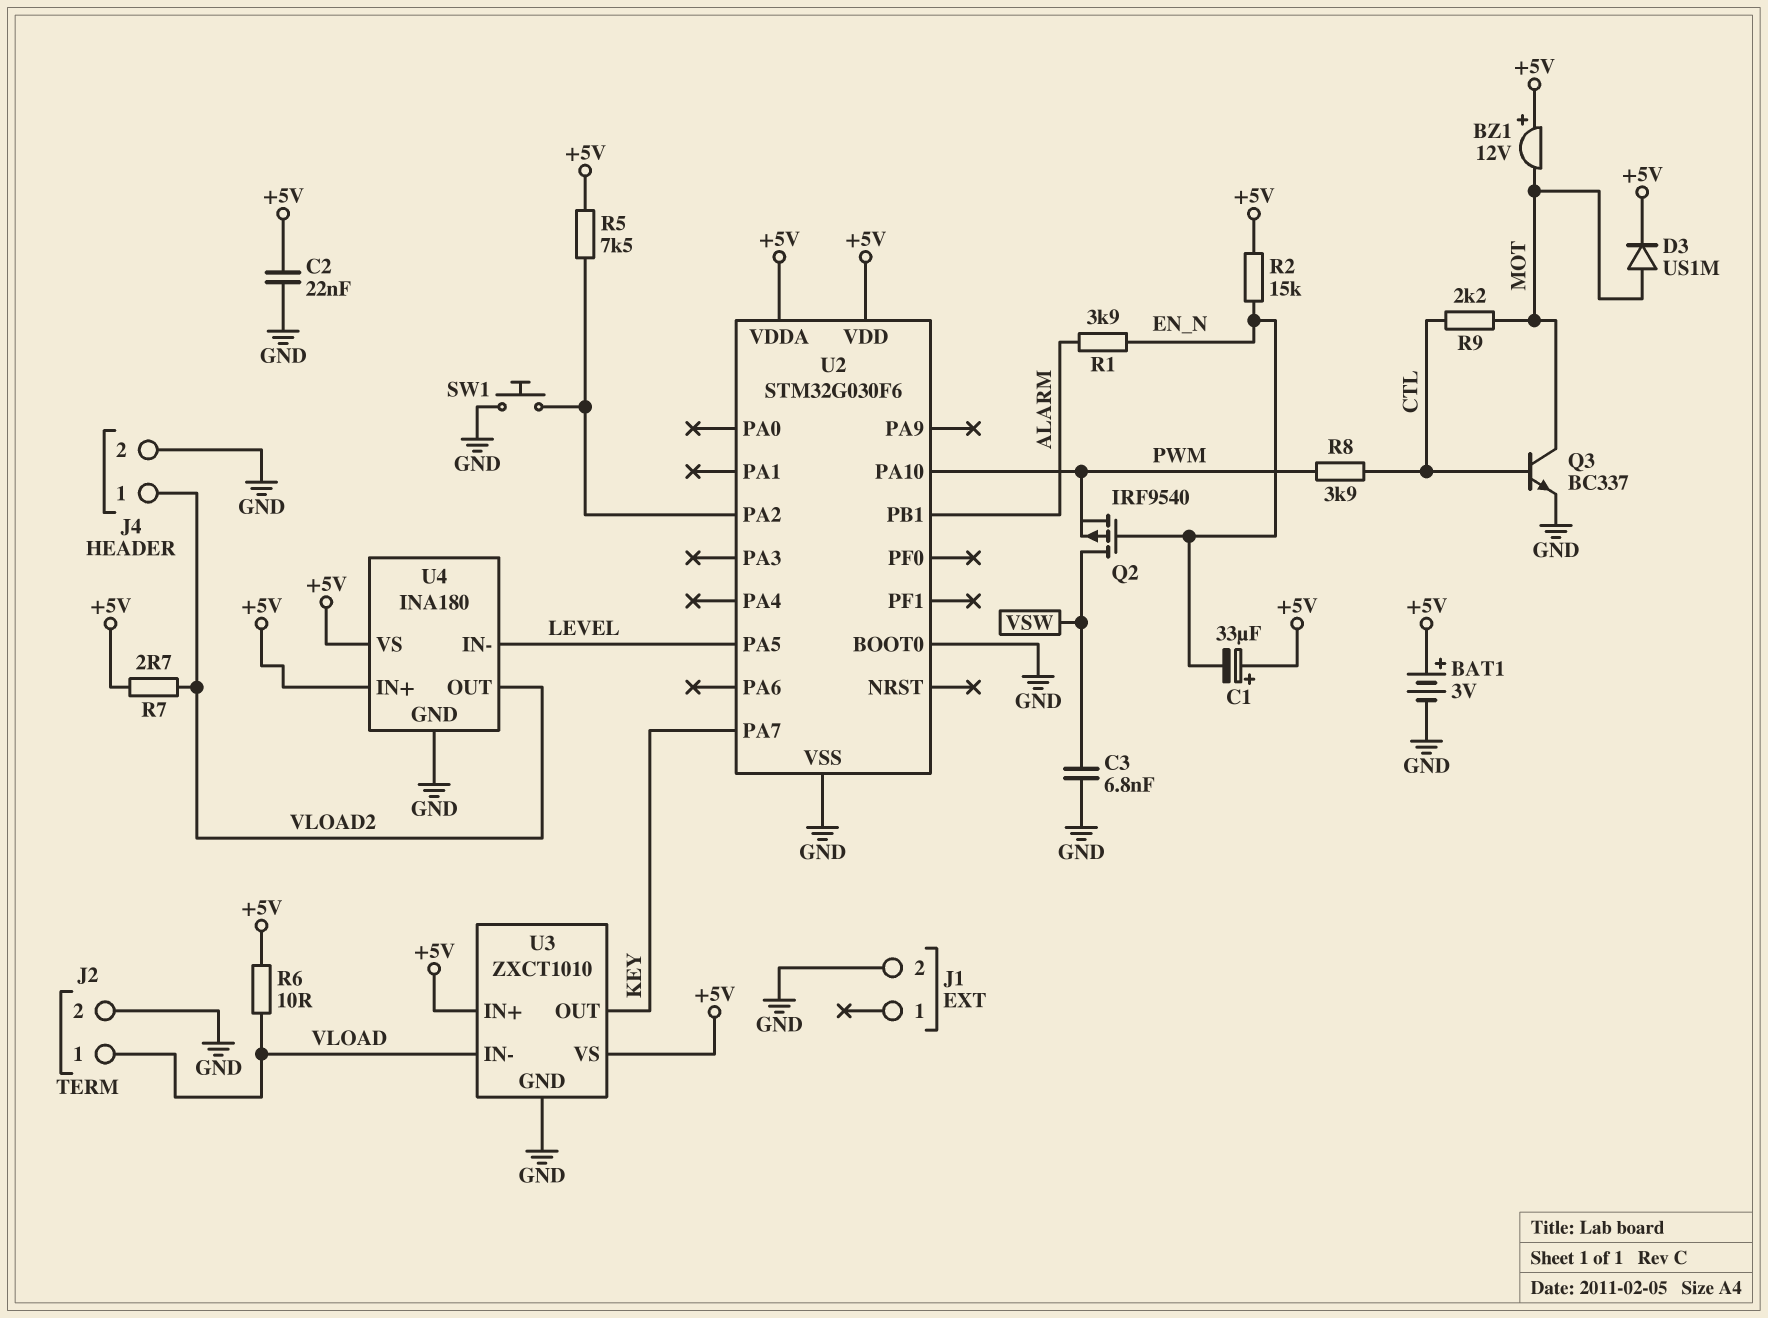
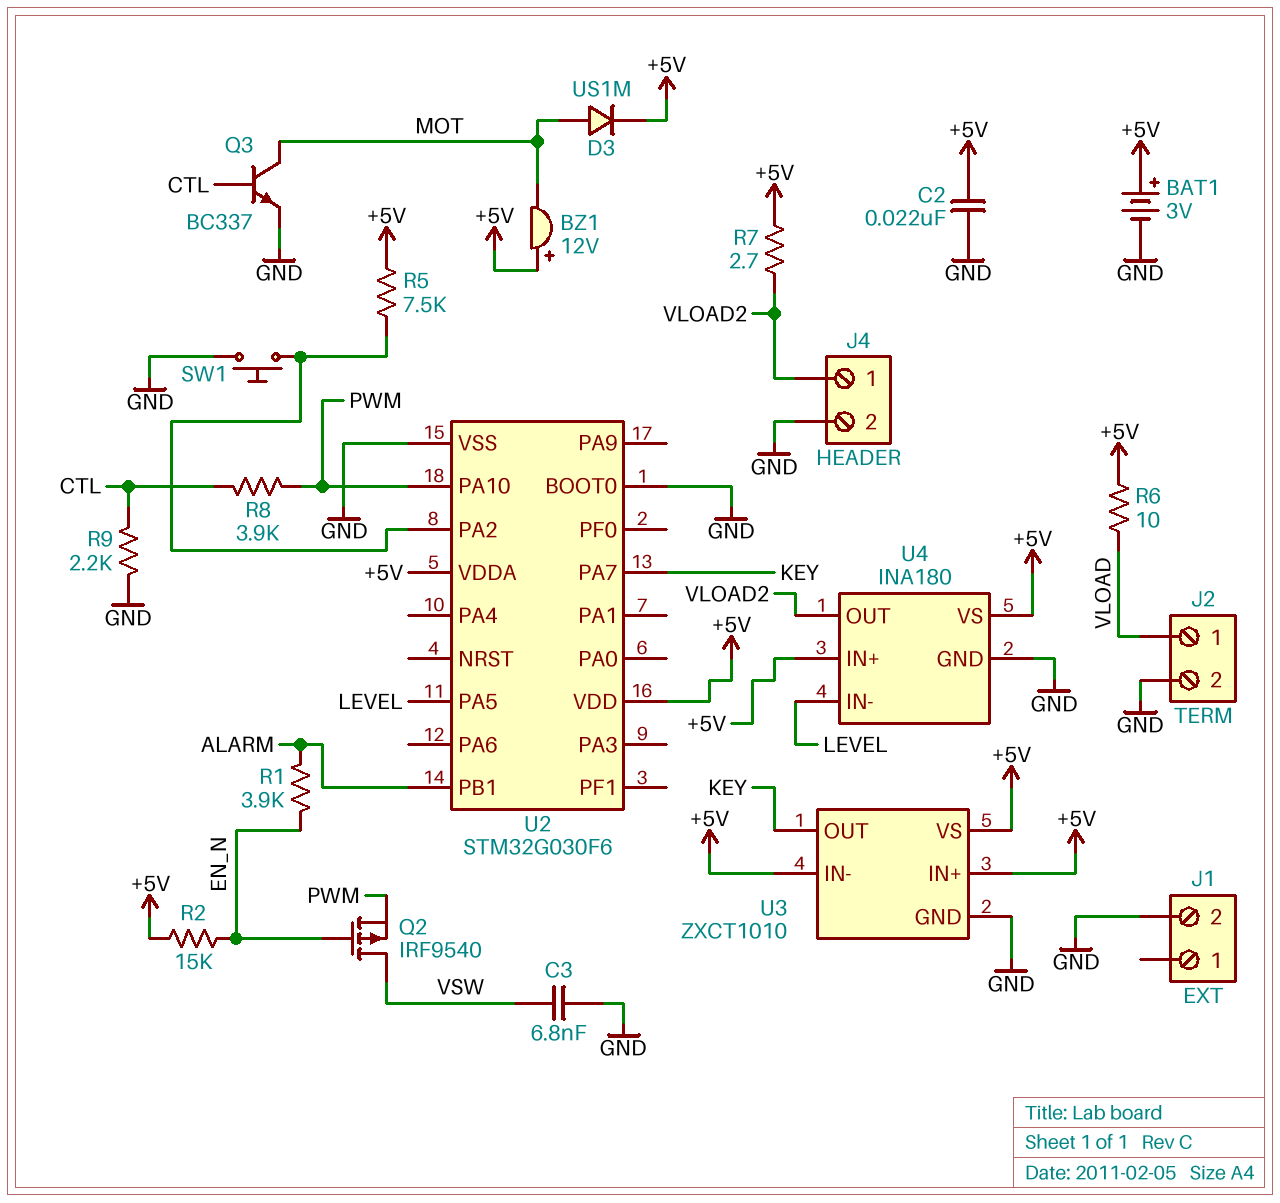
C1: 33uF (plus +5V, minus EN_N) -> none
R9: 2.2k (CTL, MOT) -> 2.2k (CTL, GND)
U3 pin IN-: VLOAD -> +5V

